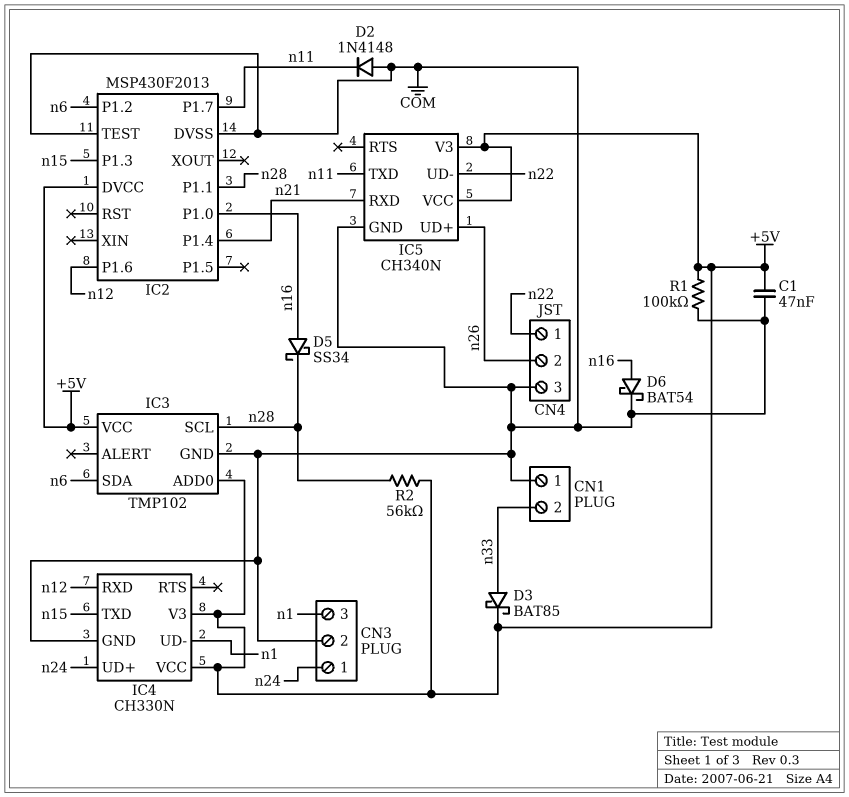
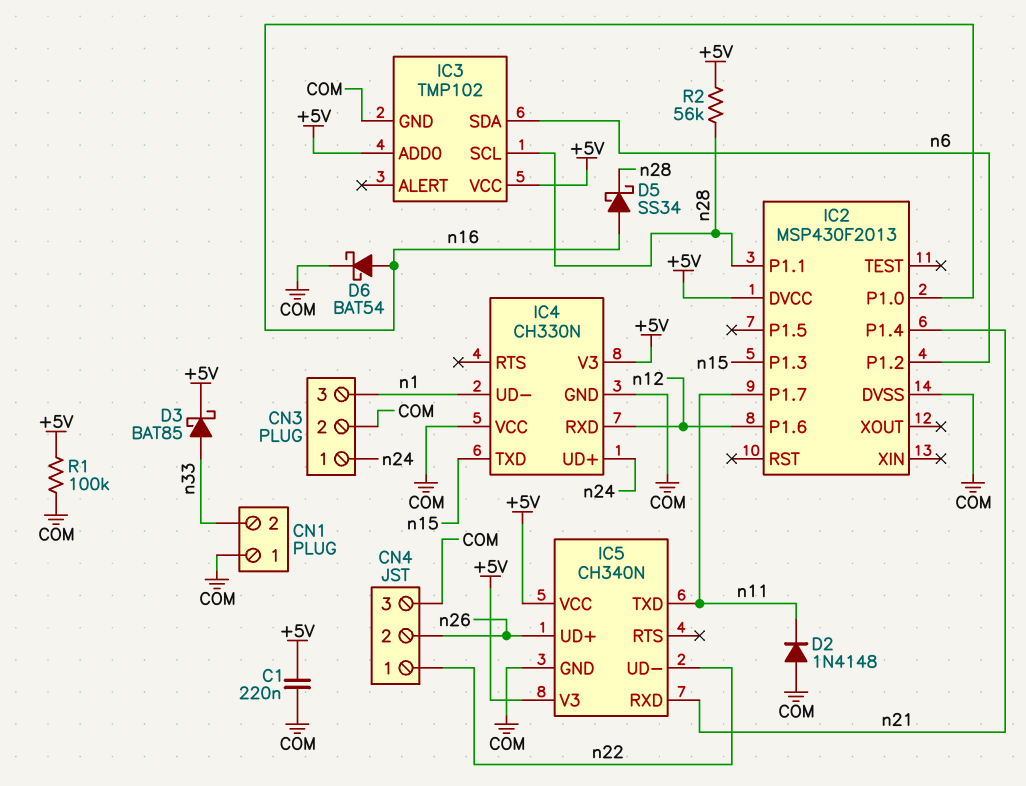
C1: 47nF (+5V, COM) -> 220nF (+5V, COM)
IC2 pin TEST: COM -> none
IC4 pin VCC: +5V -> COM

